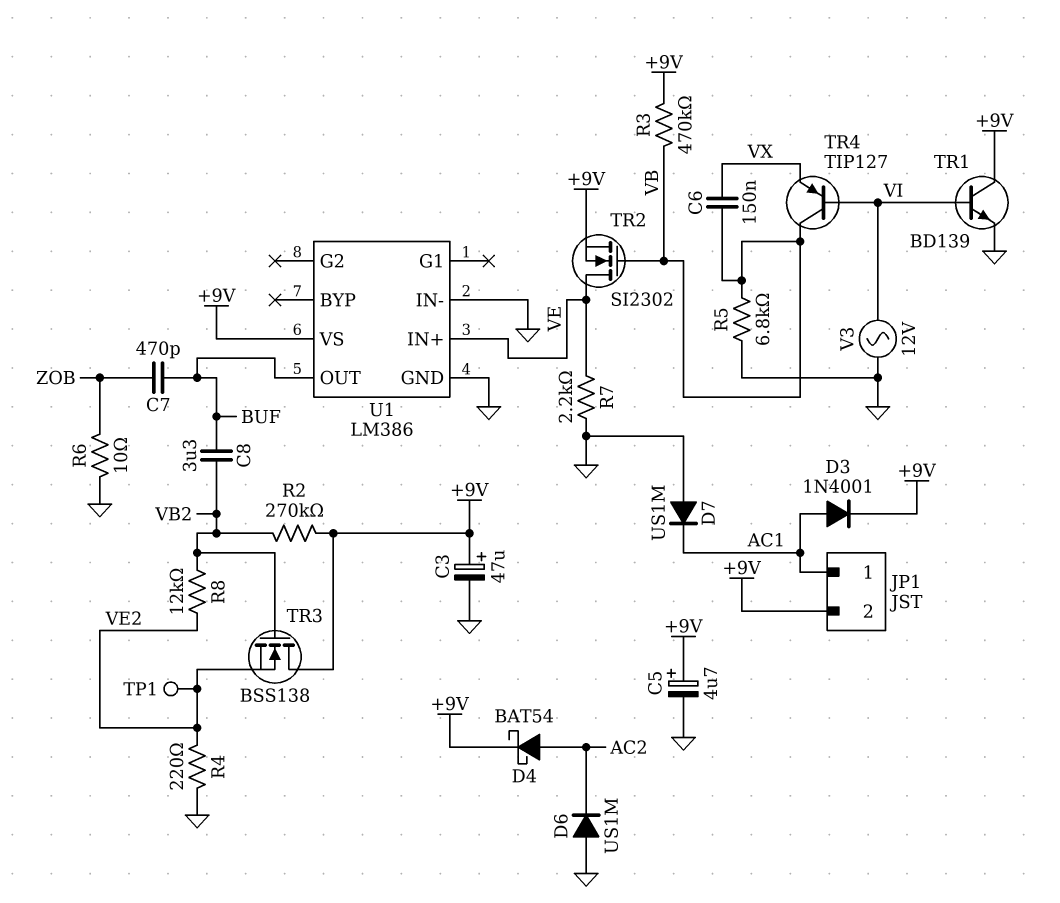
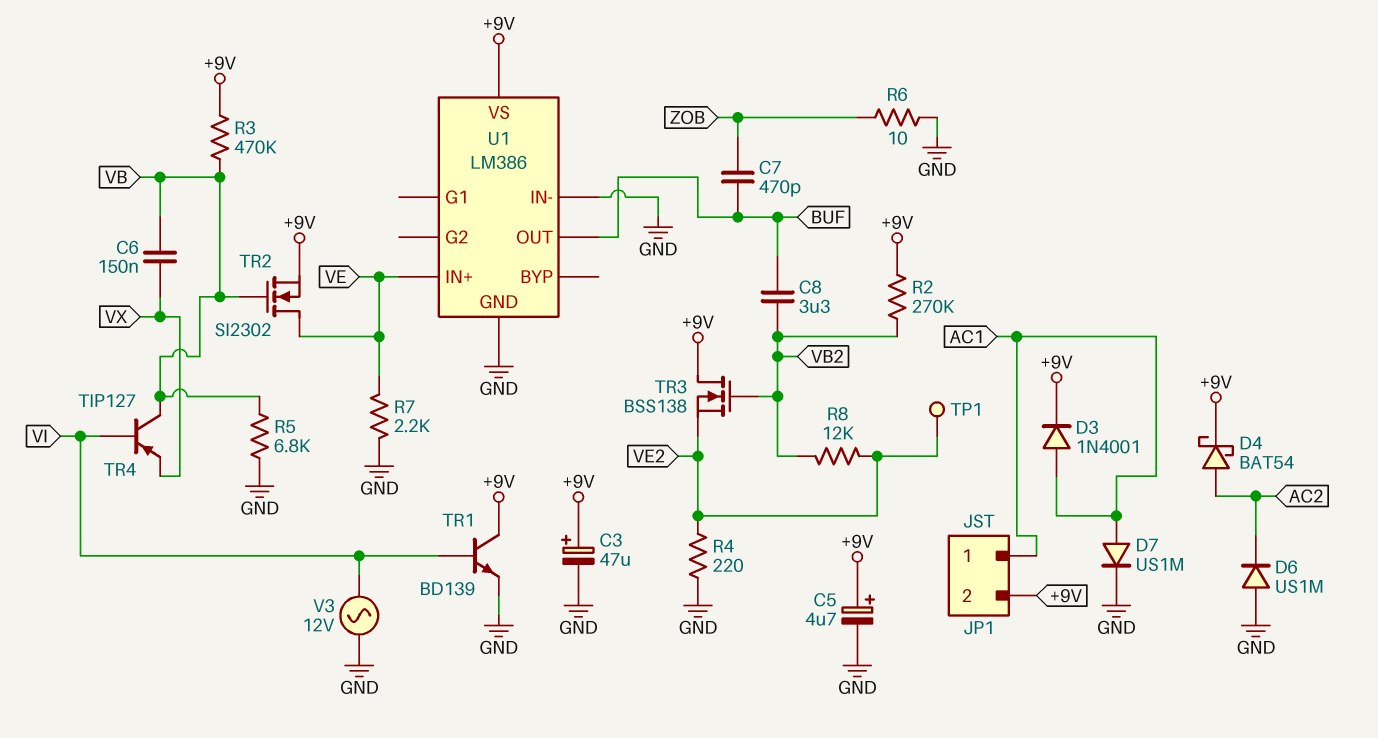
D7: diode US1M (A GND, K AC1) -> diode US1M (A AC1, K GND)

